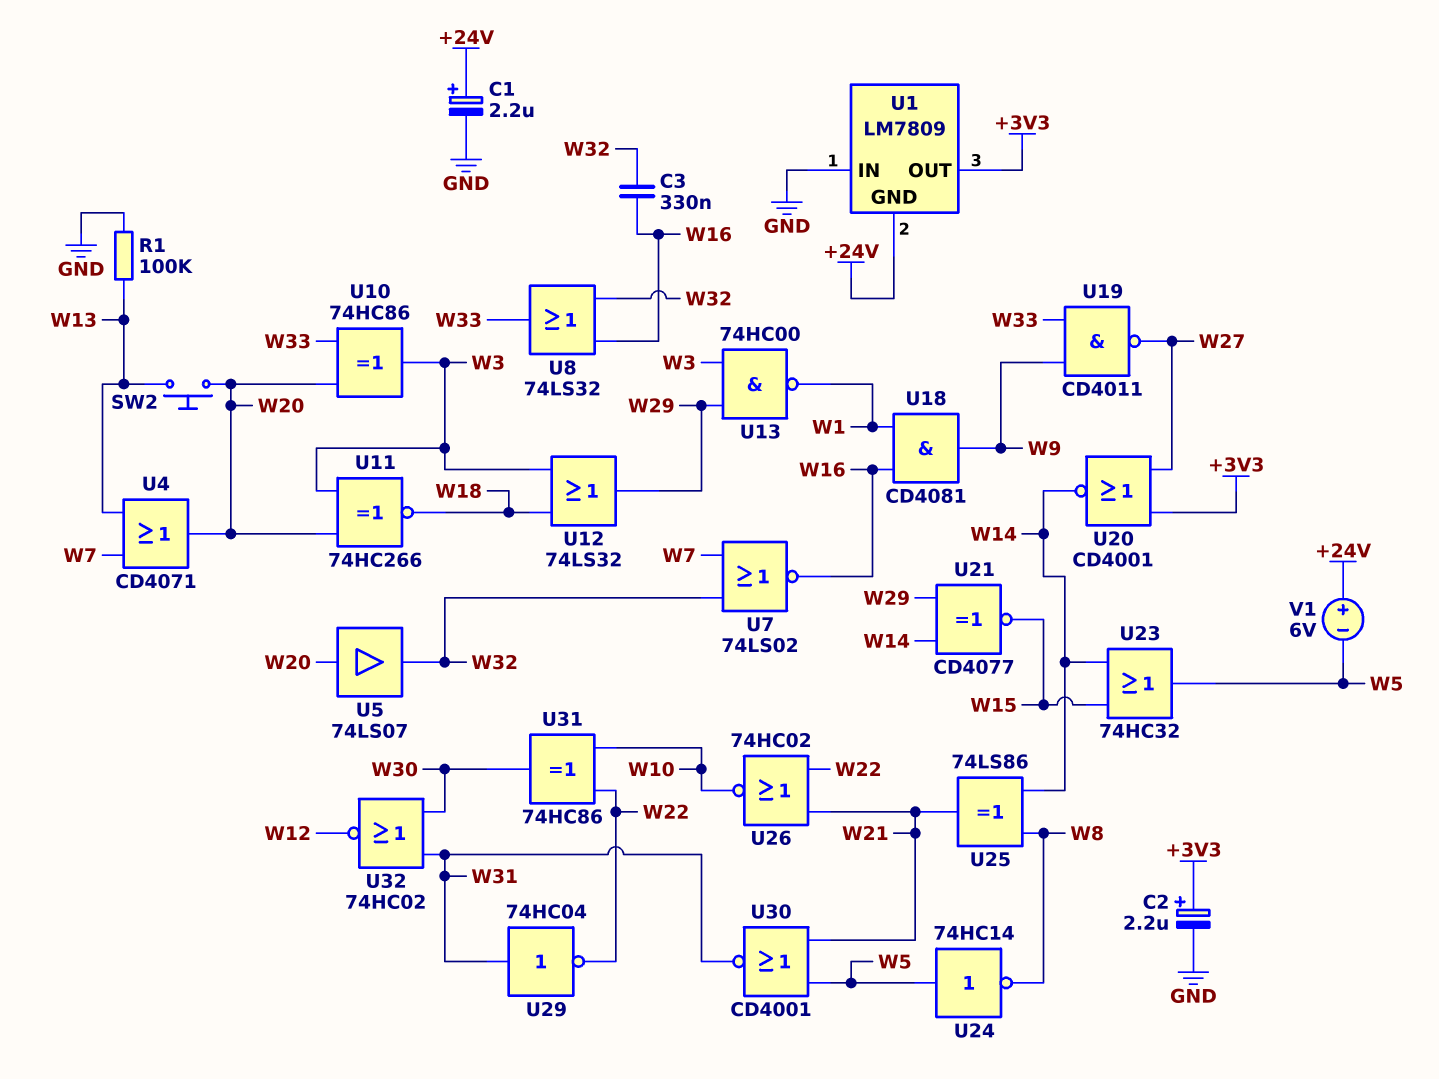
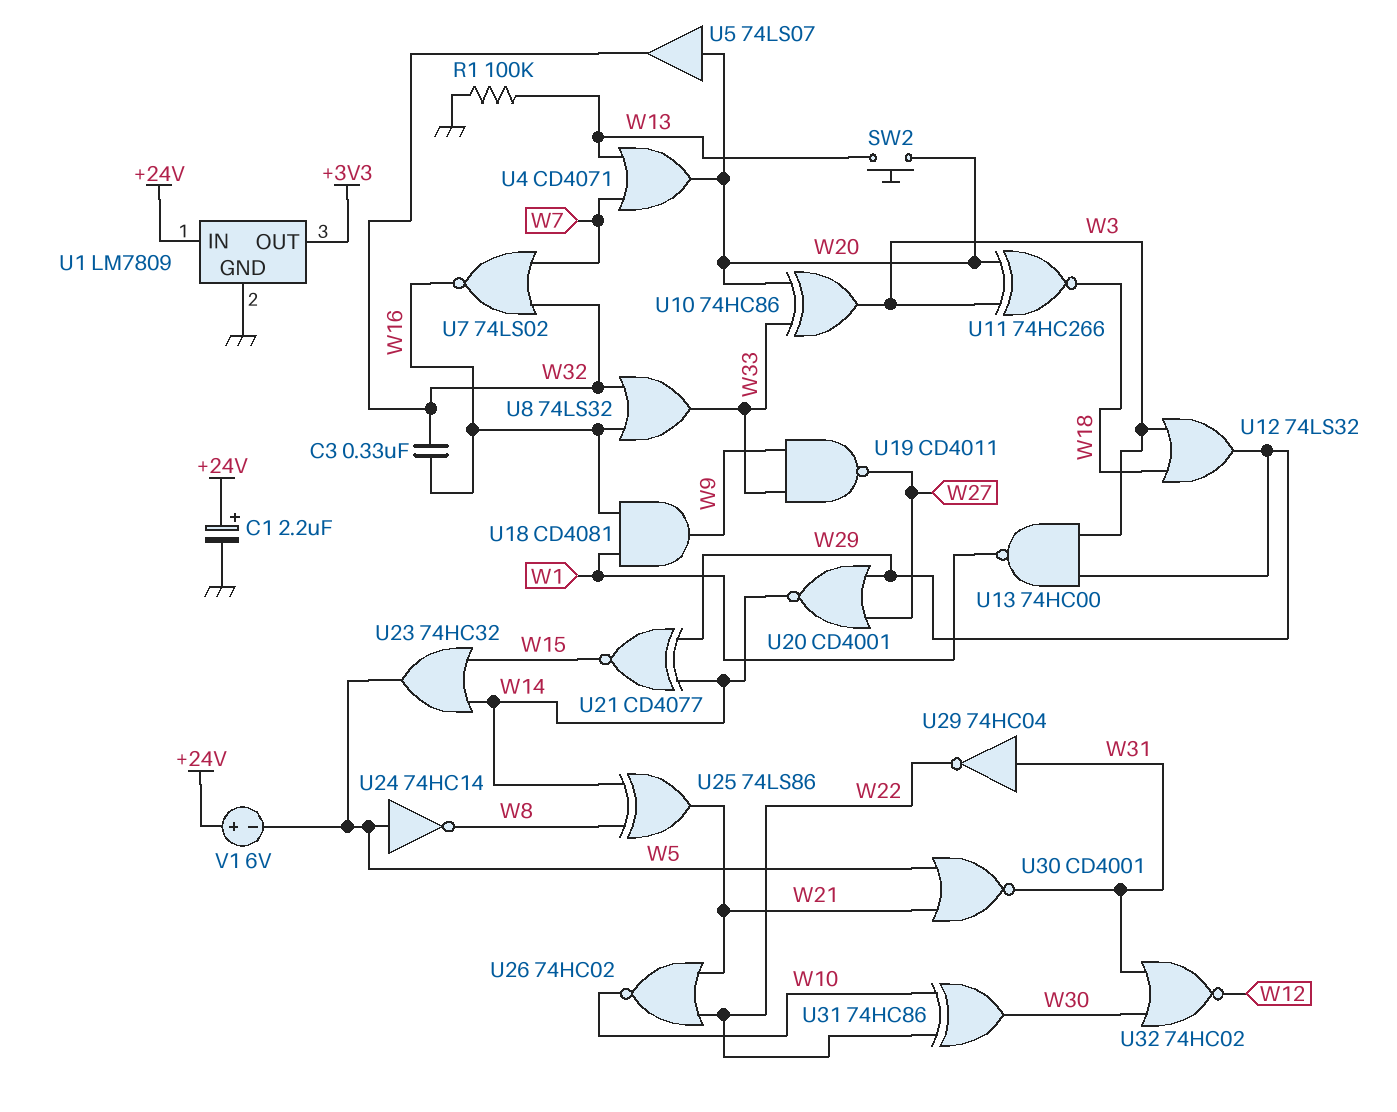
C2: 2.2uF (plus +3V3, minus GND) -> none
U1 pin GND: +24V -> GND
U1 pin IN: GND -> +24V
U20: NOR CD4001 (in +3V3, in W27, out W14) -> NOR CD4001 (in W27, in W29, out W14)

